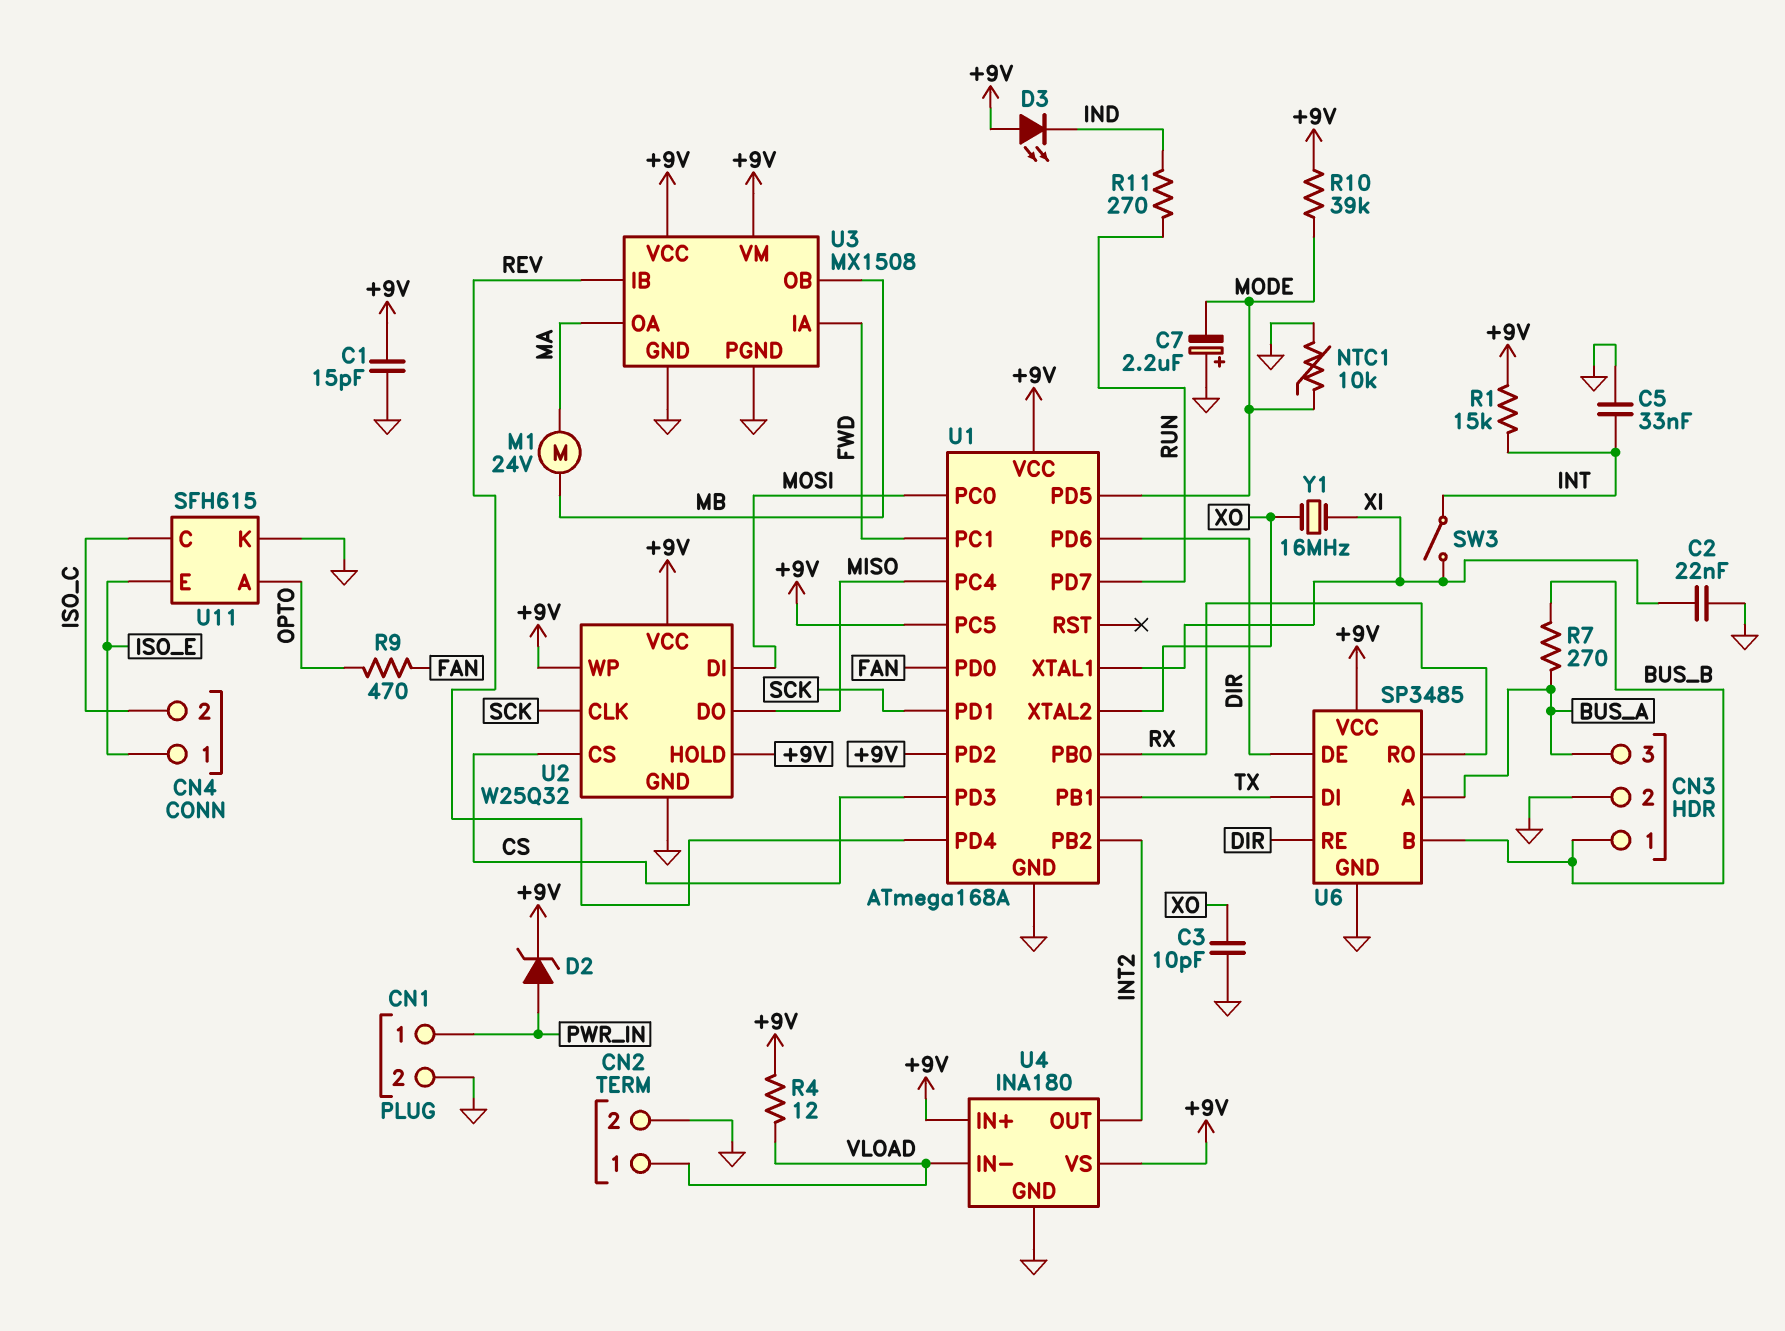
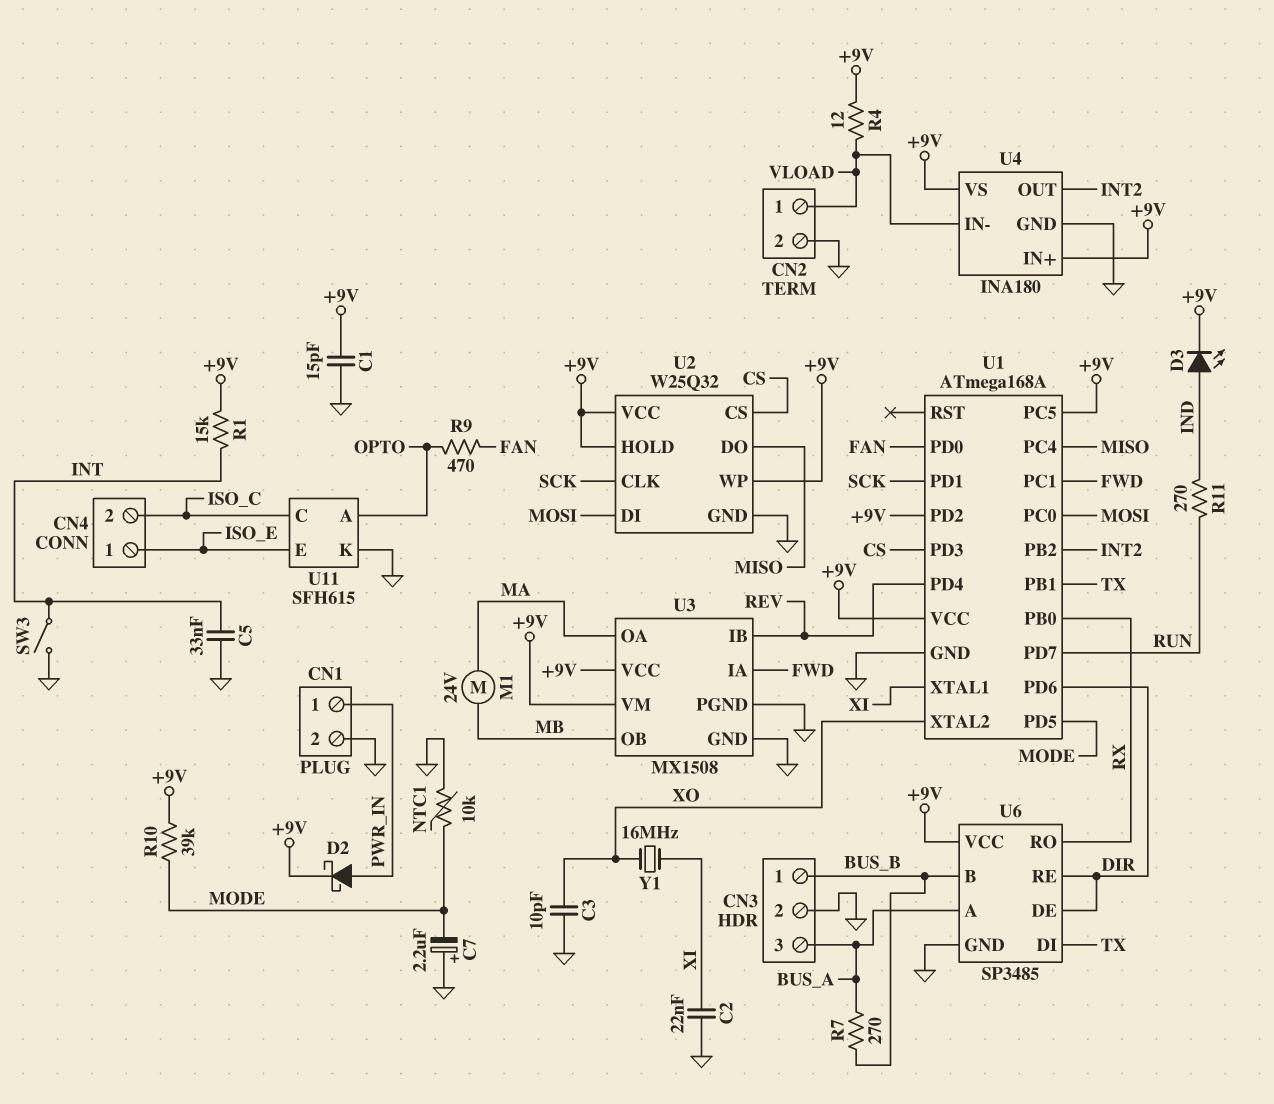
D2: zener (A PWR_IN, K +9V) -> schottky (A PWR_IN, K +9V)
D3: LED (A +9V, K IND) -> LED (A IND, K +9V)
SW3: switch (INT, XI) -> switch (GND, INT)

